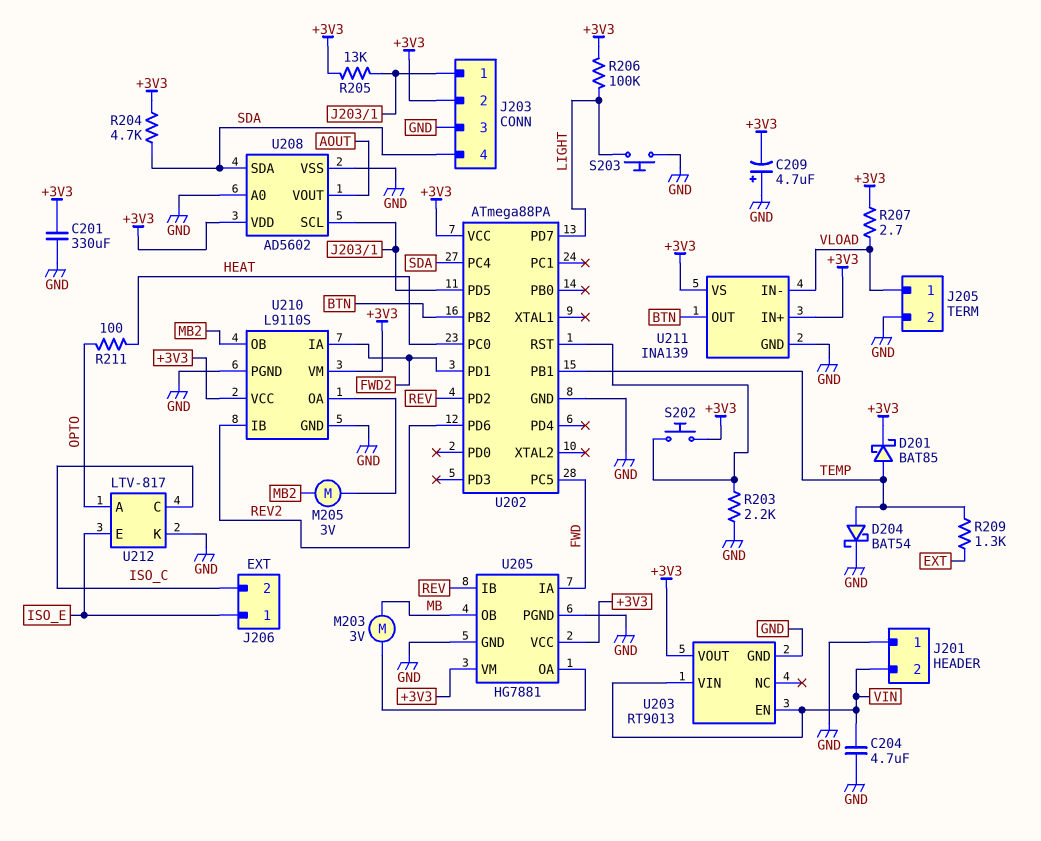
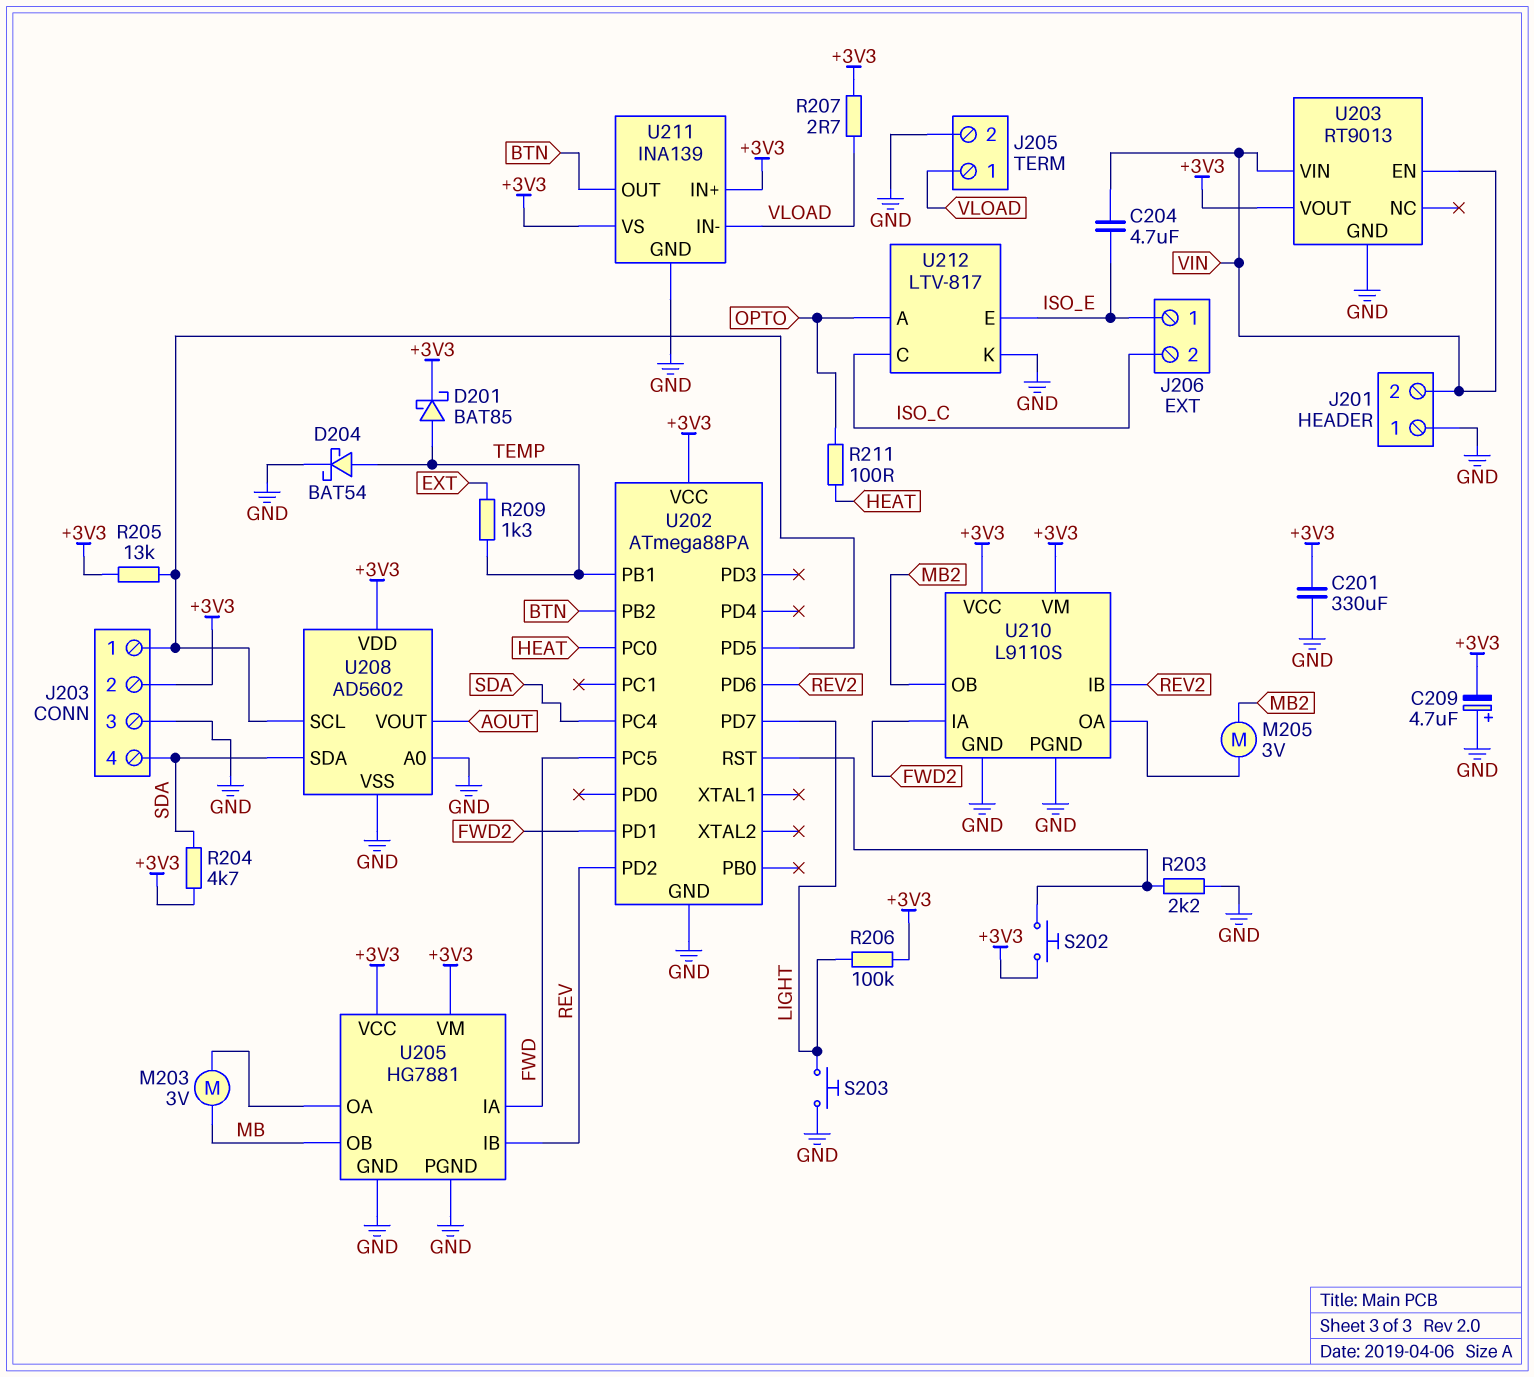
C204: 4.7uF (GND, VIN) -> 4.7uF (ISO_E, VIN)

